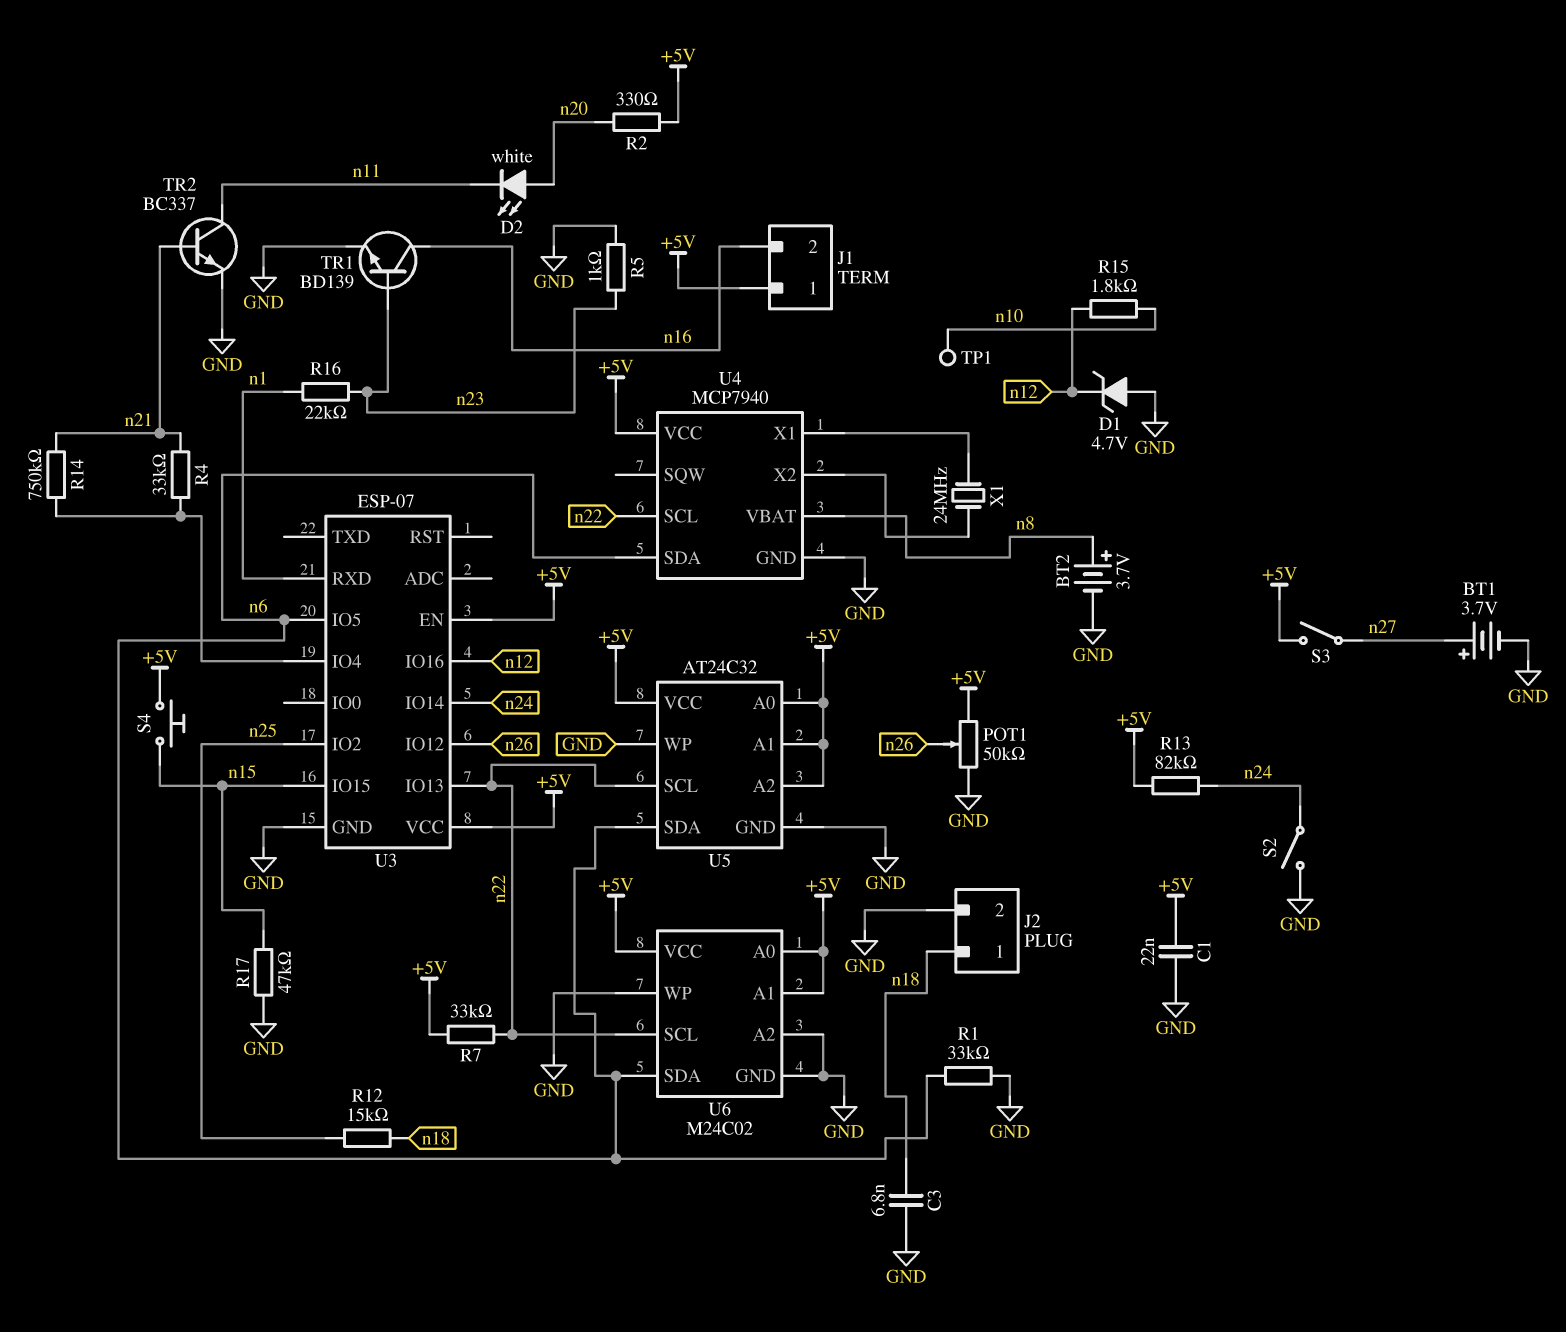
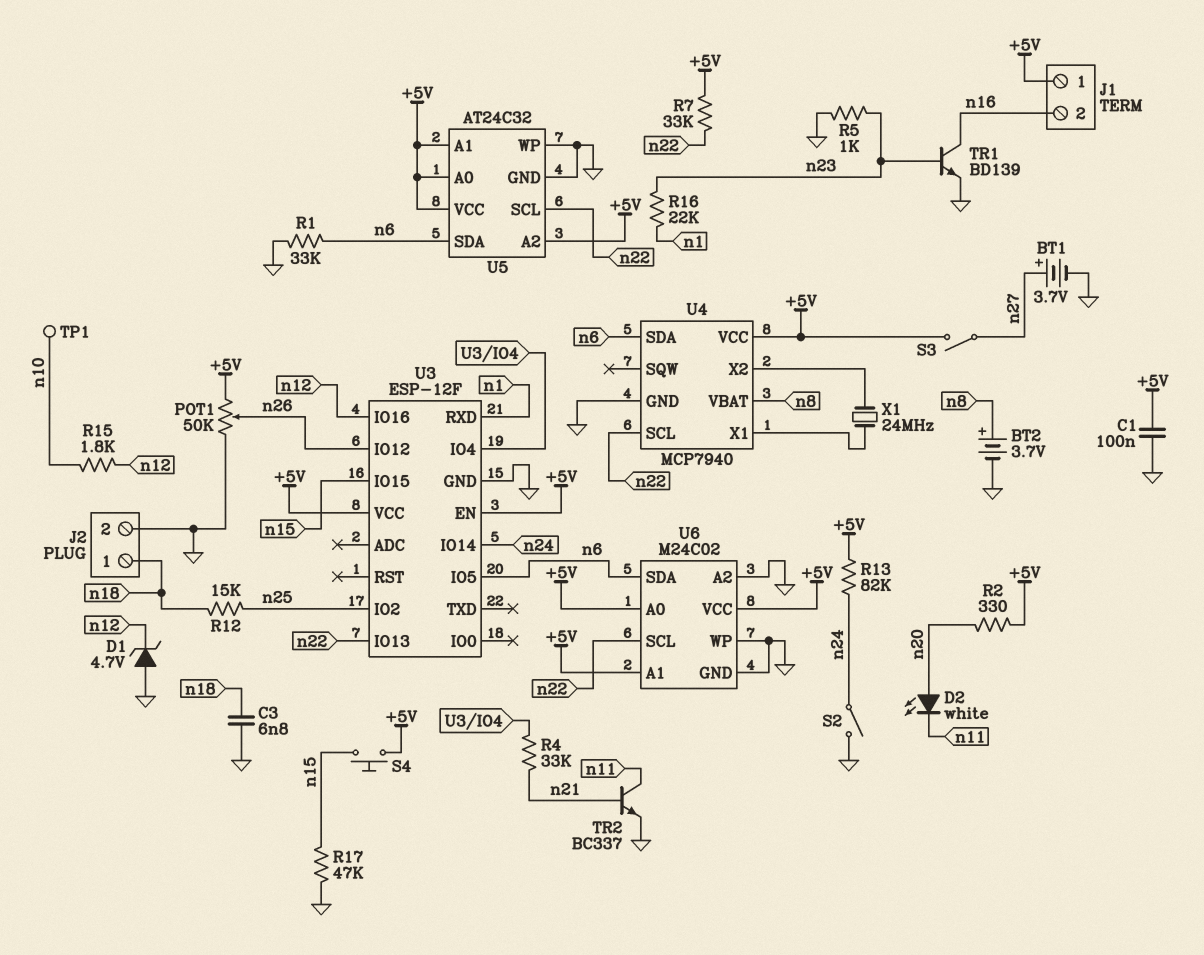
C1: 22nF (+5V, GND) -> 100nF (+5V, GND)
R14: 750k (U3/IO4, n21) -> none
U3: ESP-07 -> ESP-12F

